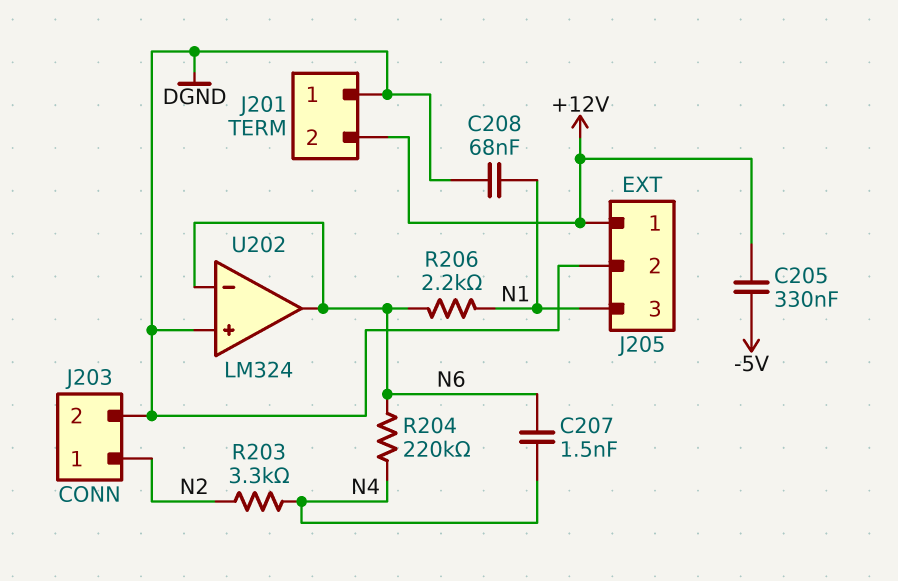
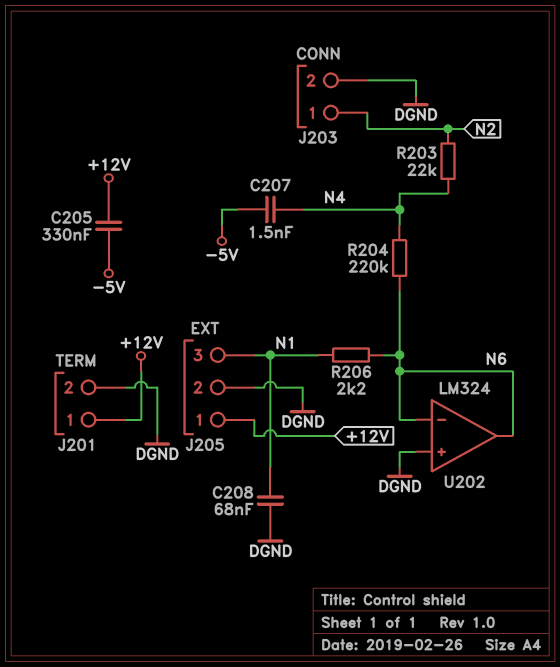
C207: 1.5nF (N4, N6) -> 1.5nF (-5V, N4)
J201 pin 1: DGND -> +12V
J201 pin 2: +12V -> DGND
R203: 3.3k (N2, N4) -> 22k (N2, N4)

